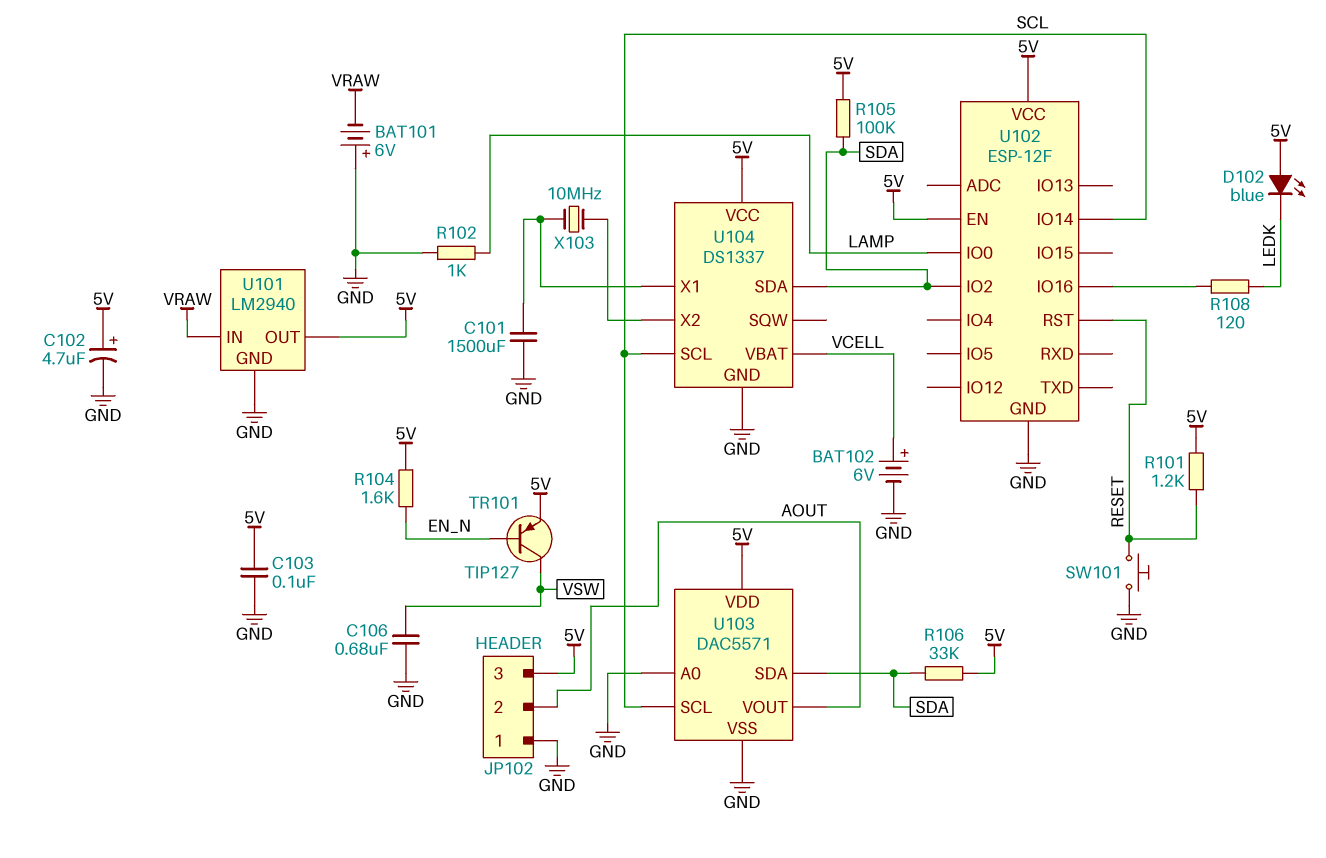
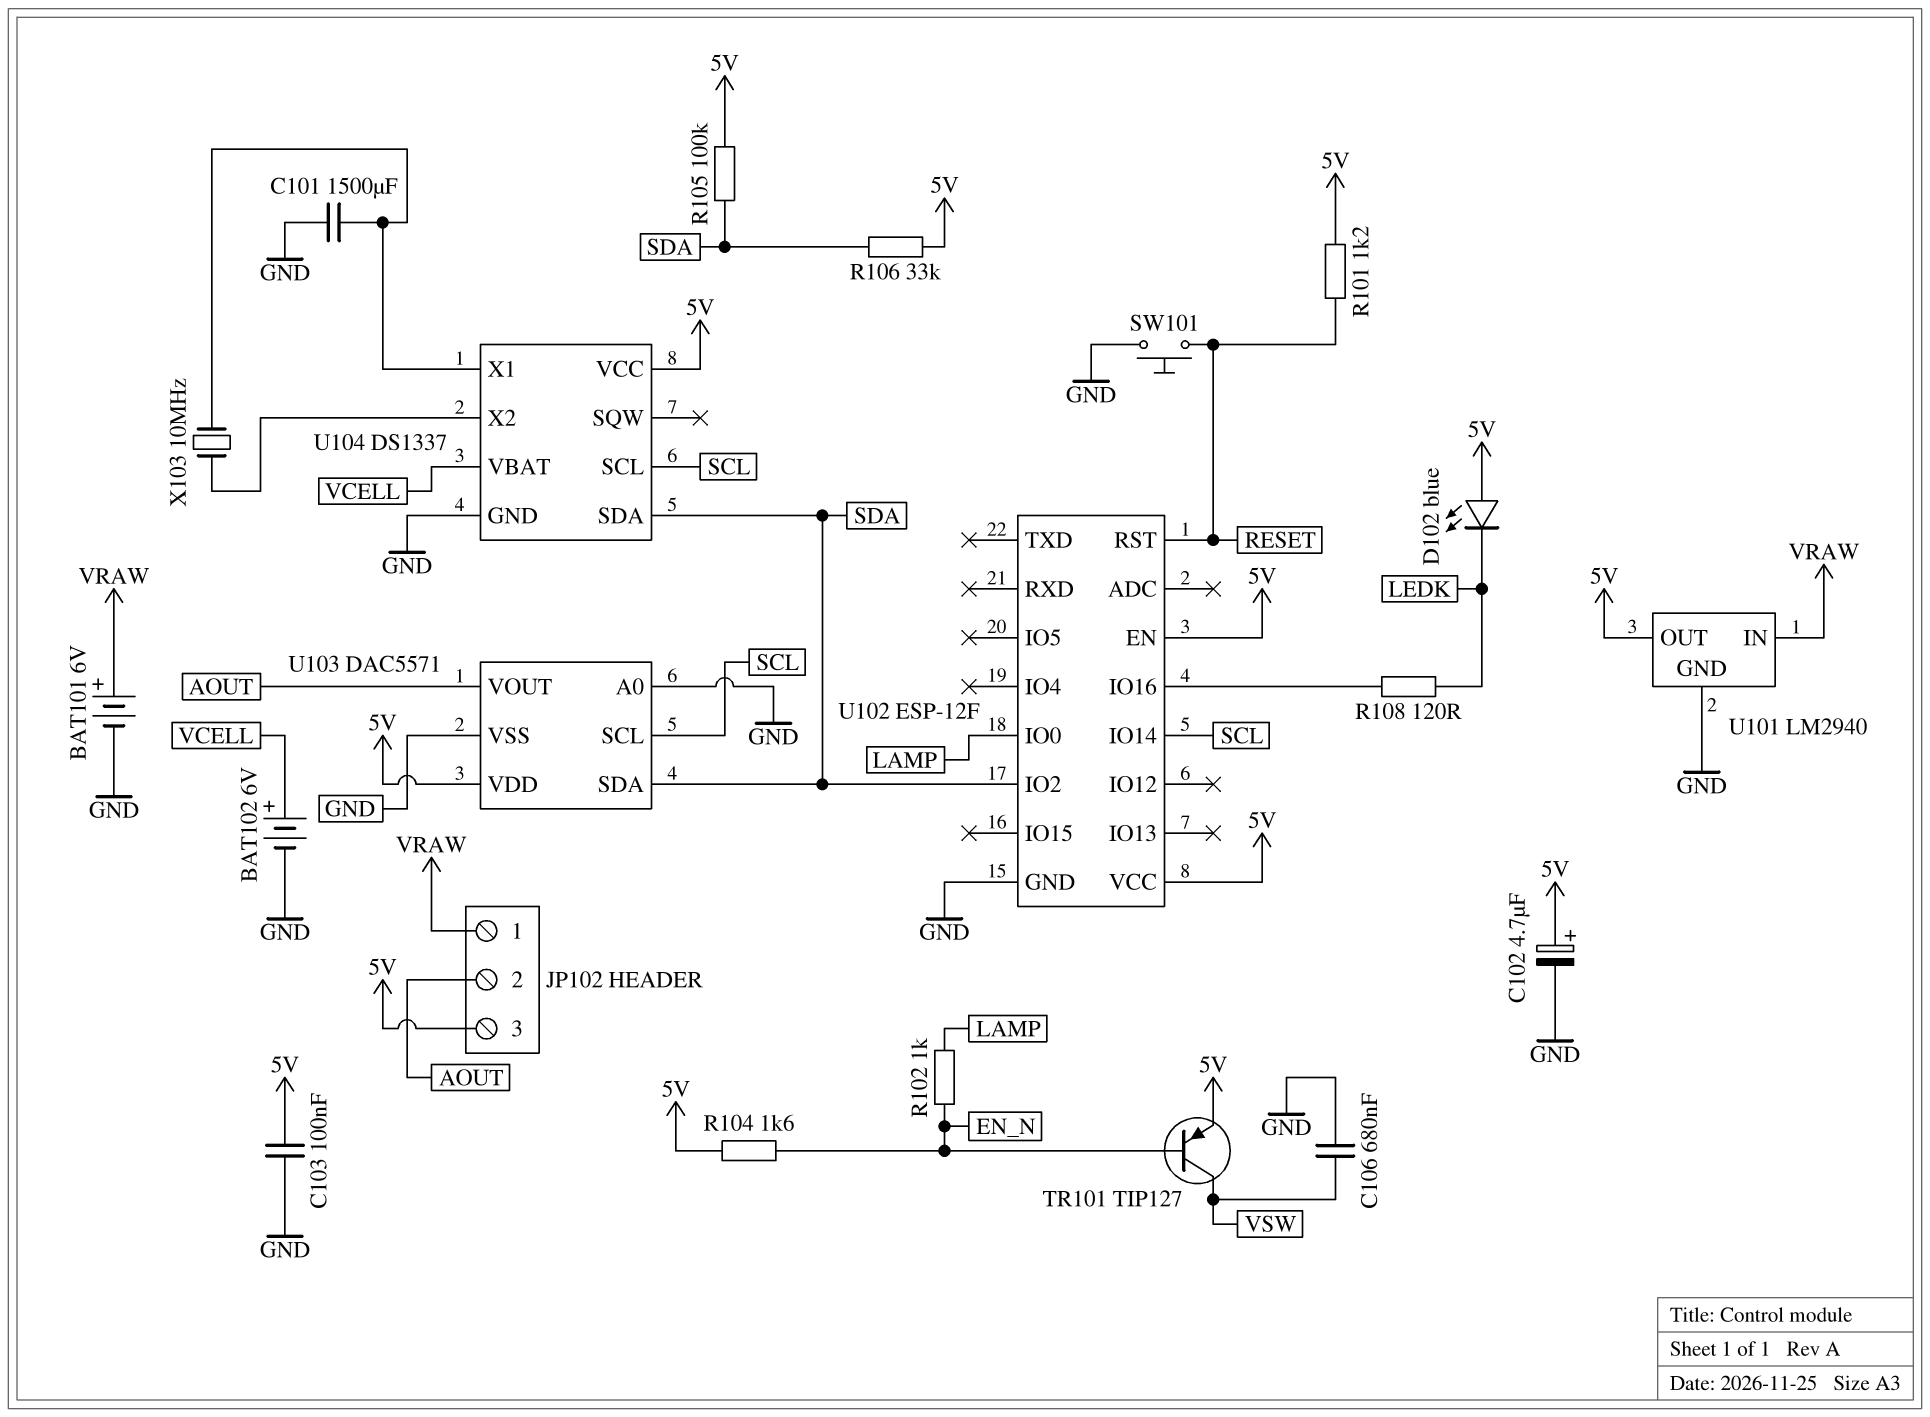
BAT101: 6V (plus GND, minus VRAW) -> 6V (plus VRAW, minus GND)
JP102 pin 1: GND -> VRAW
R102: 1k (GND, LAMP) -> 1k (EN_N, LAMP)

